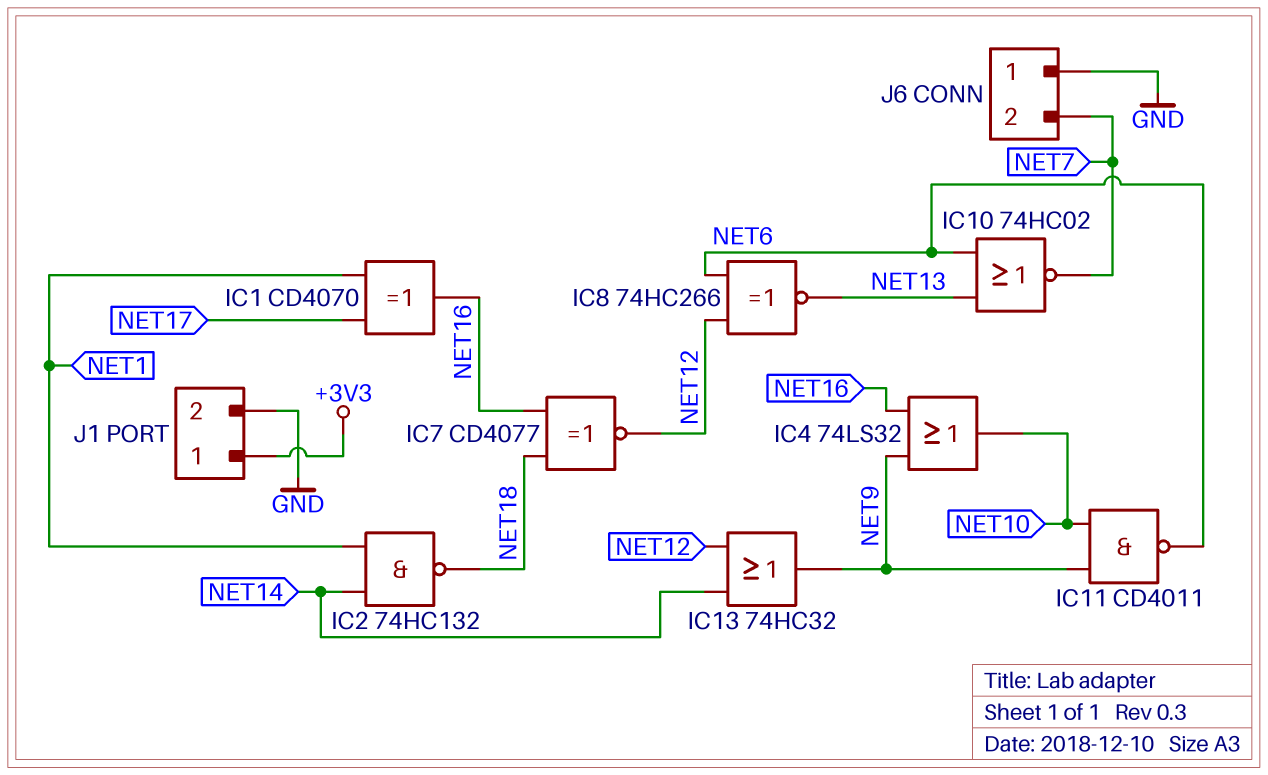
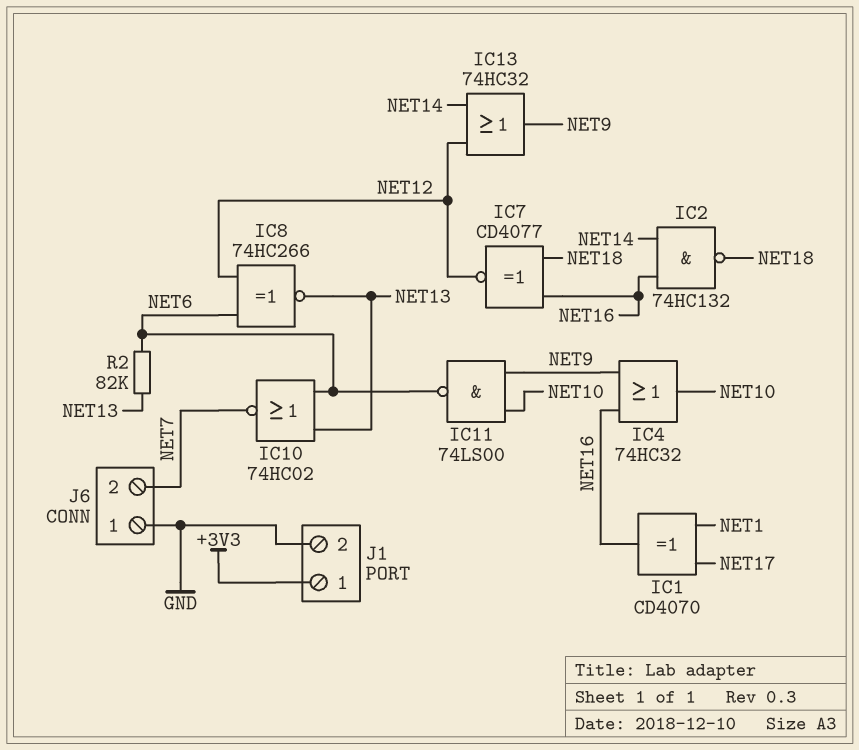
IC2: NAND 74HC132 (in NET1, in NET14, out NET18) -> NAND 74HC132 (in NET14, in NET16, out NET18)
IC4: OR 74LS32 (in NET9, in NET16, out NET10) -> OR 74HC32 (in NET9, in NET16, out NET10)
IC11: NAND CD4011 (in NET9, in NET10, out NET6) -> NAND 74LS00 (in NET9, in NET10, out NET6)
R2: none -> 82k (NET6, NET13)

